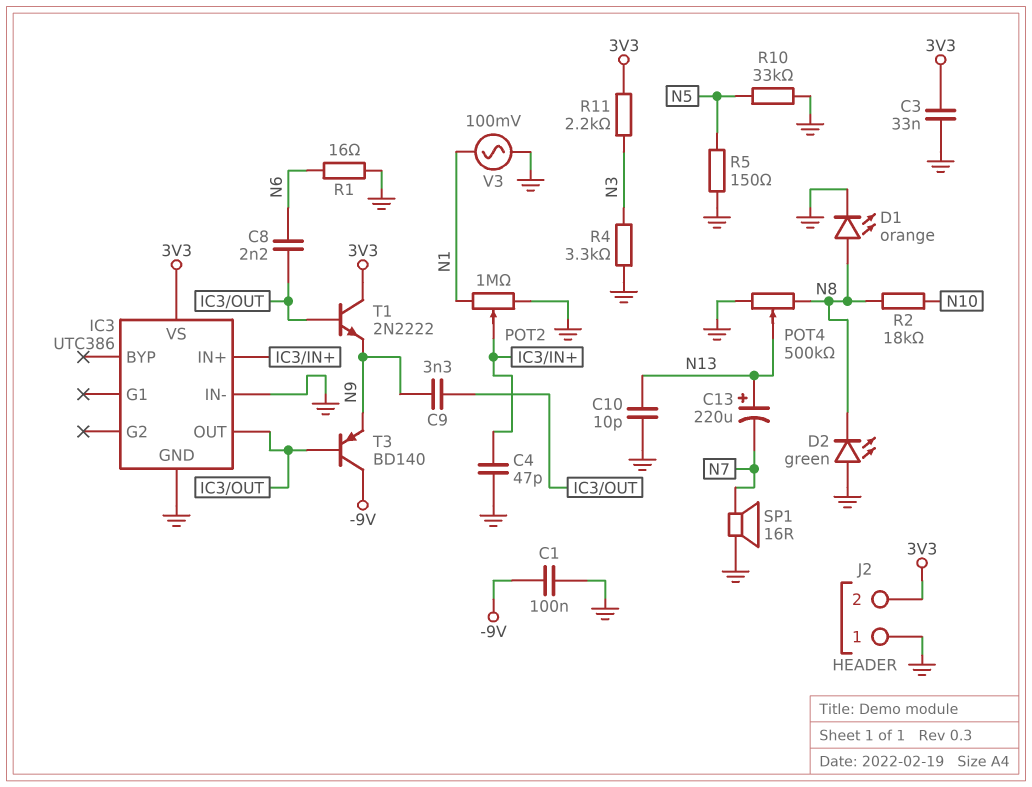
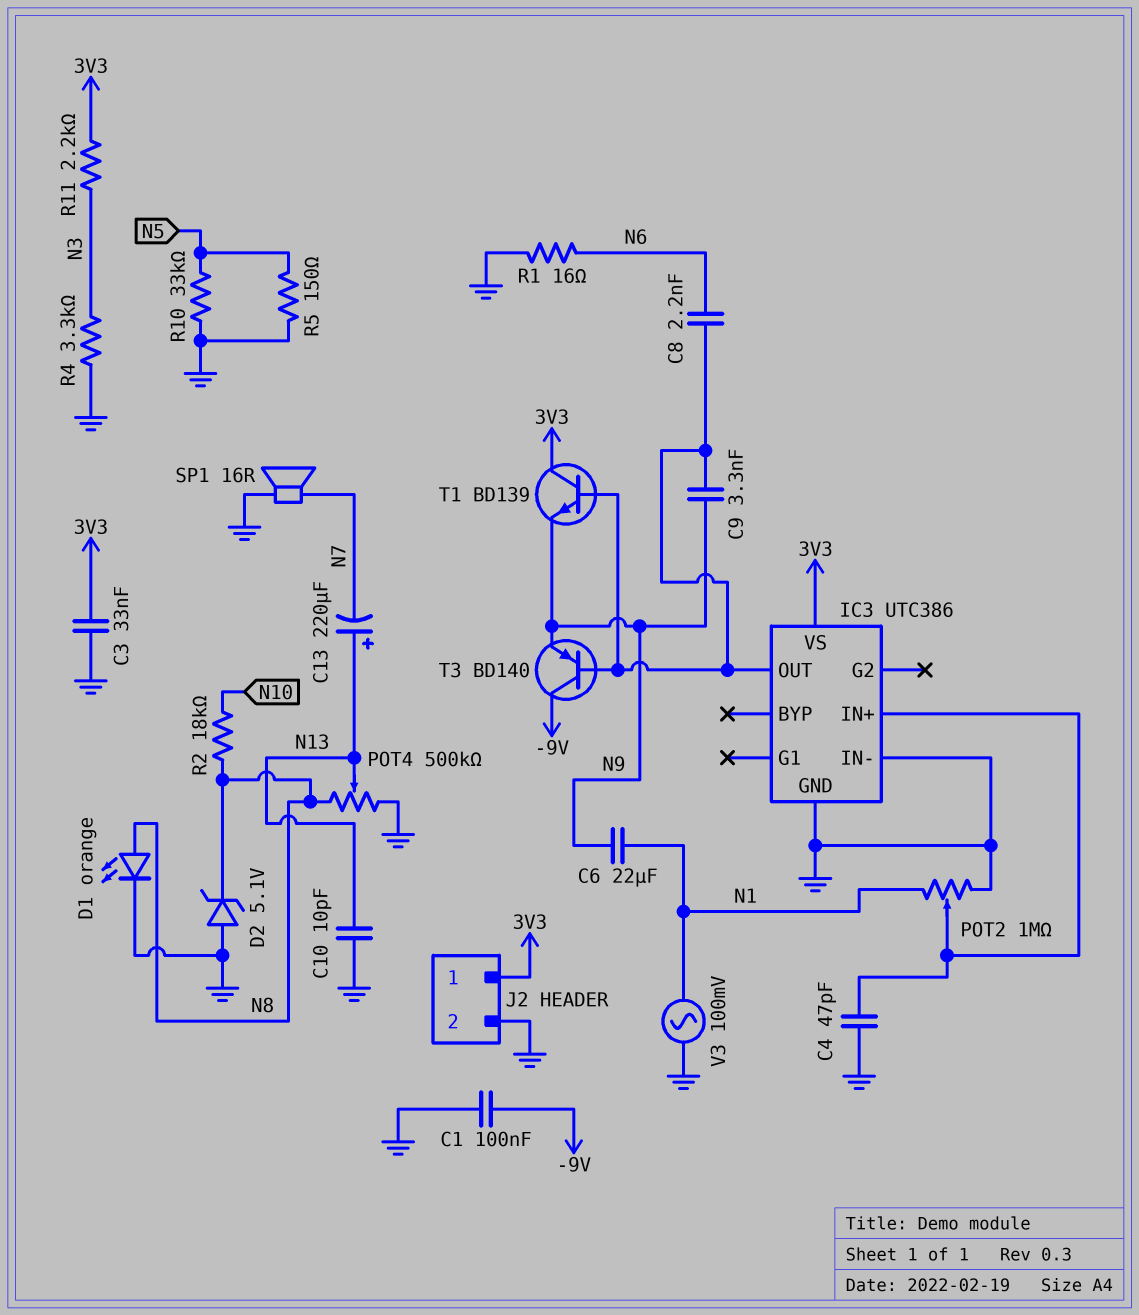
C6: none -> 22uF (N1, N9)
D2: LED green (A GND, K N8) -> zener 5.1V (A GND, K N8)
J2 pin 1: GND -> 3V3
J2 pin 2: 3V3 -> GND
T1: NPN 2N2222 (B IC3/OUT, C 3V3, E N9) -> NPN BD139 (B IC3/OUT, C 3V3, E N9)

